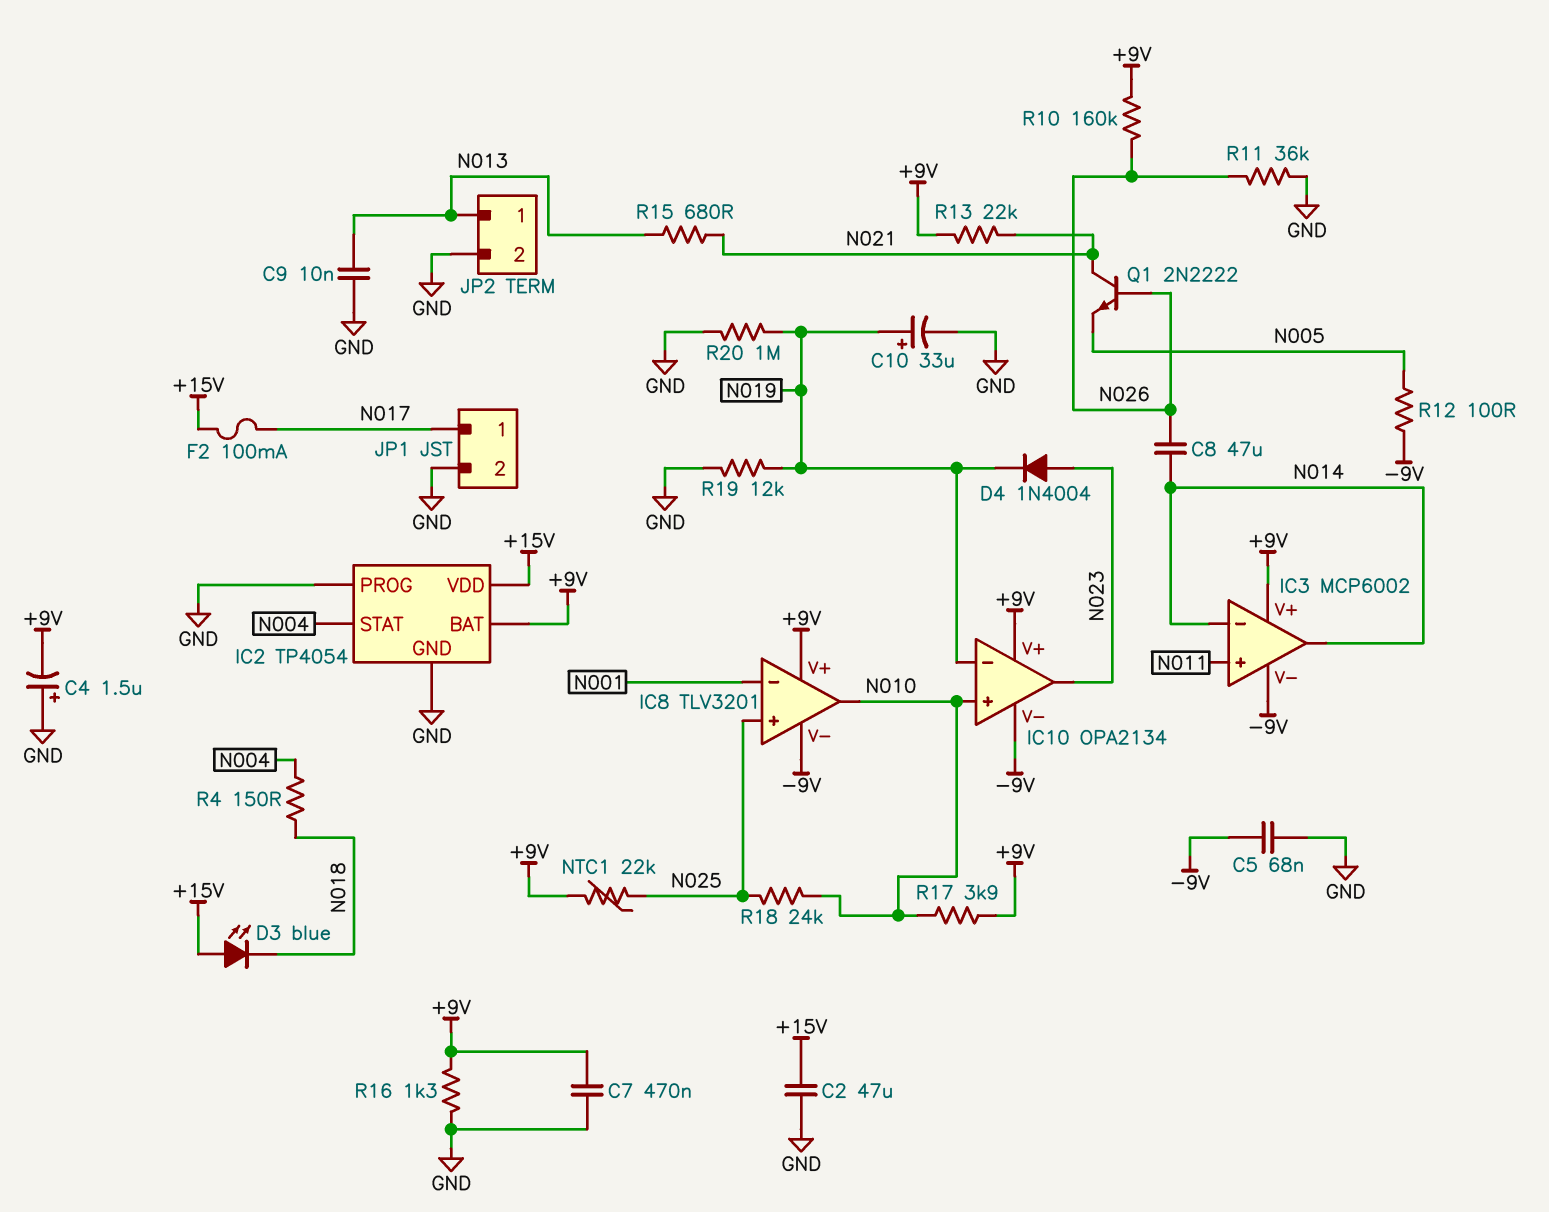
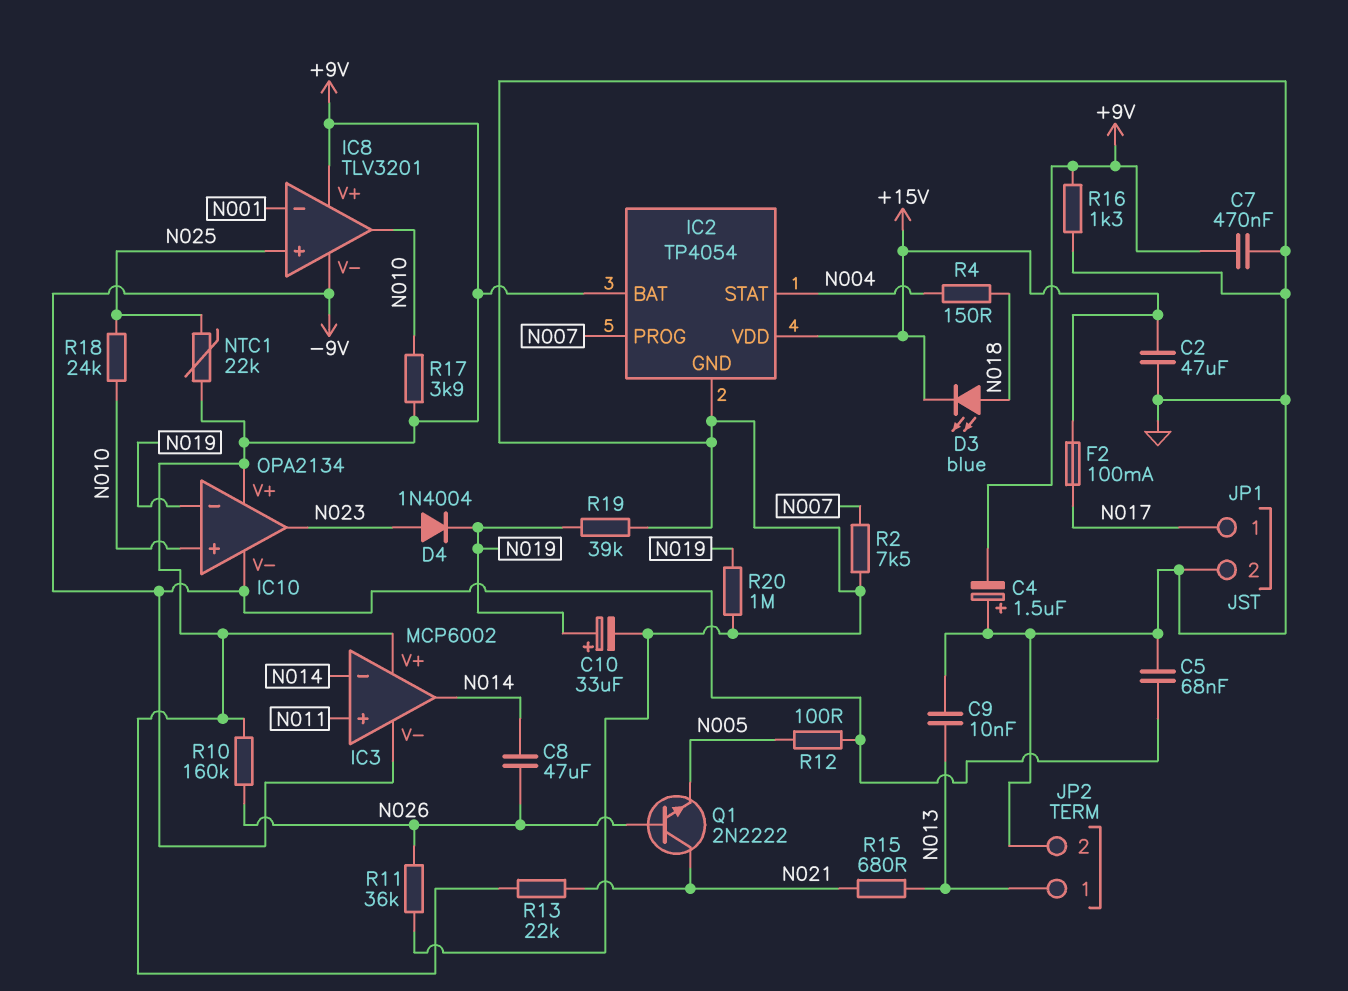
D3: LED blue (A +15V, K N018) -> LED blue (A N018, K +15V)
IC2 pin PROG: GND -> N007
R2: none -> 7.5k (GND, N007)
R19: 12k (GND, N019) -> 39k (GND, N019)

